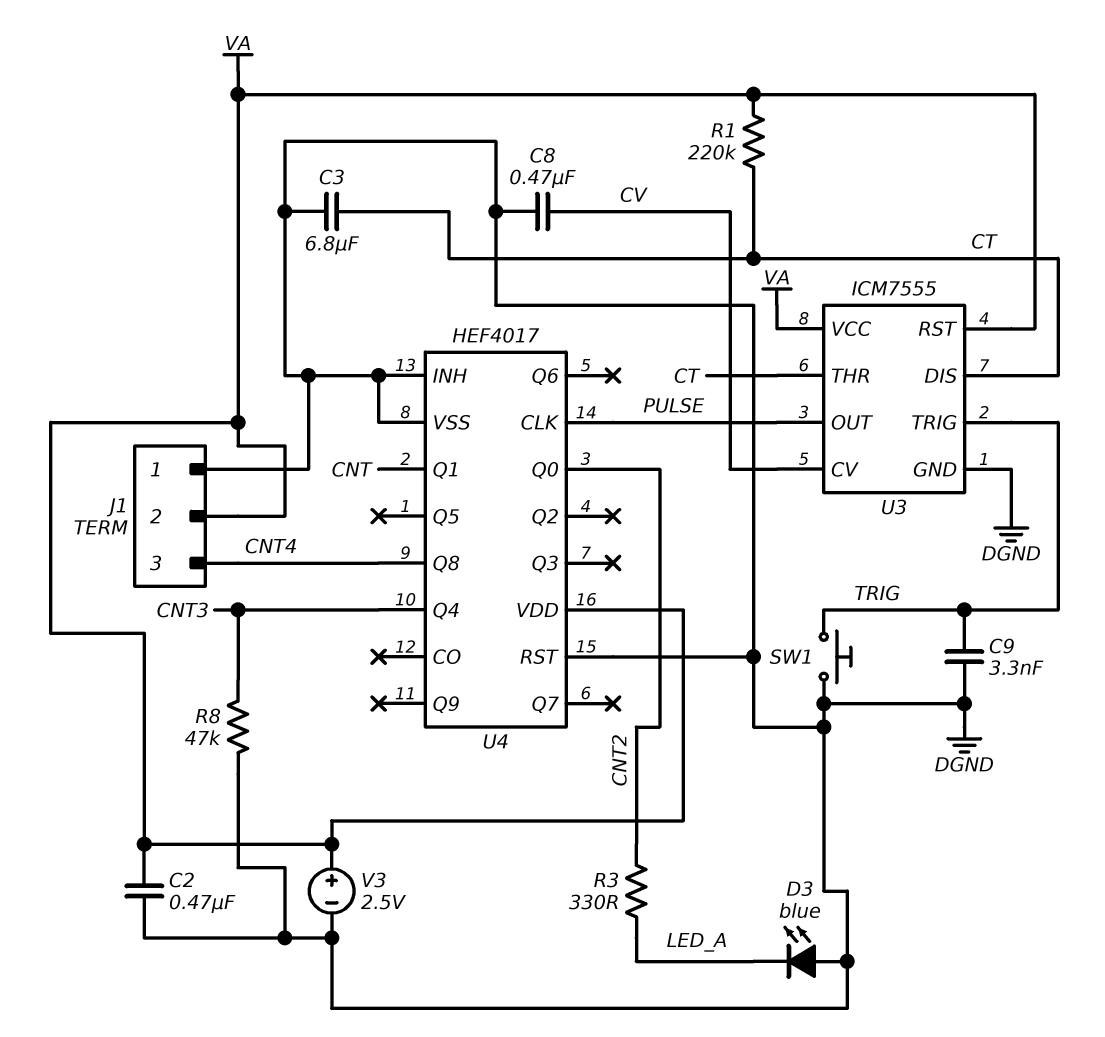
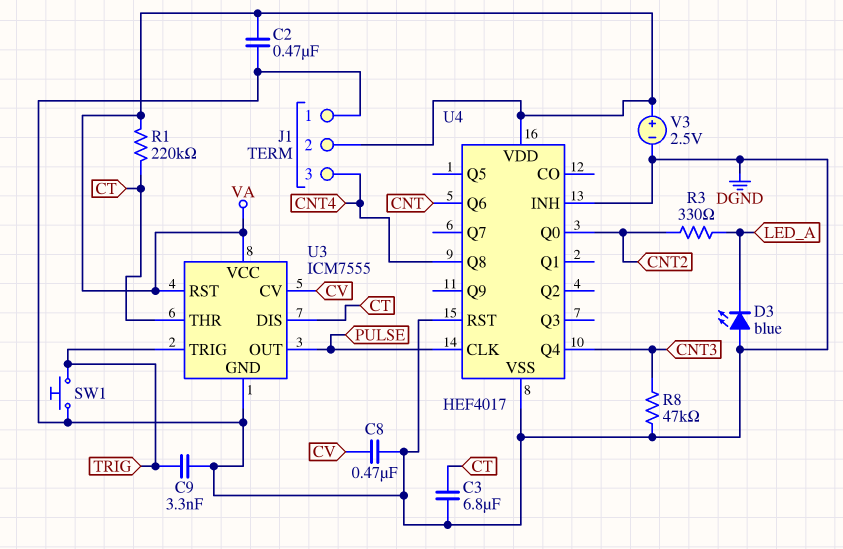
U4 pin Q1: CNT -> none
U4 pin Q6: none -> CNT

